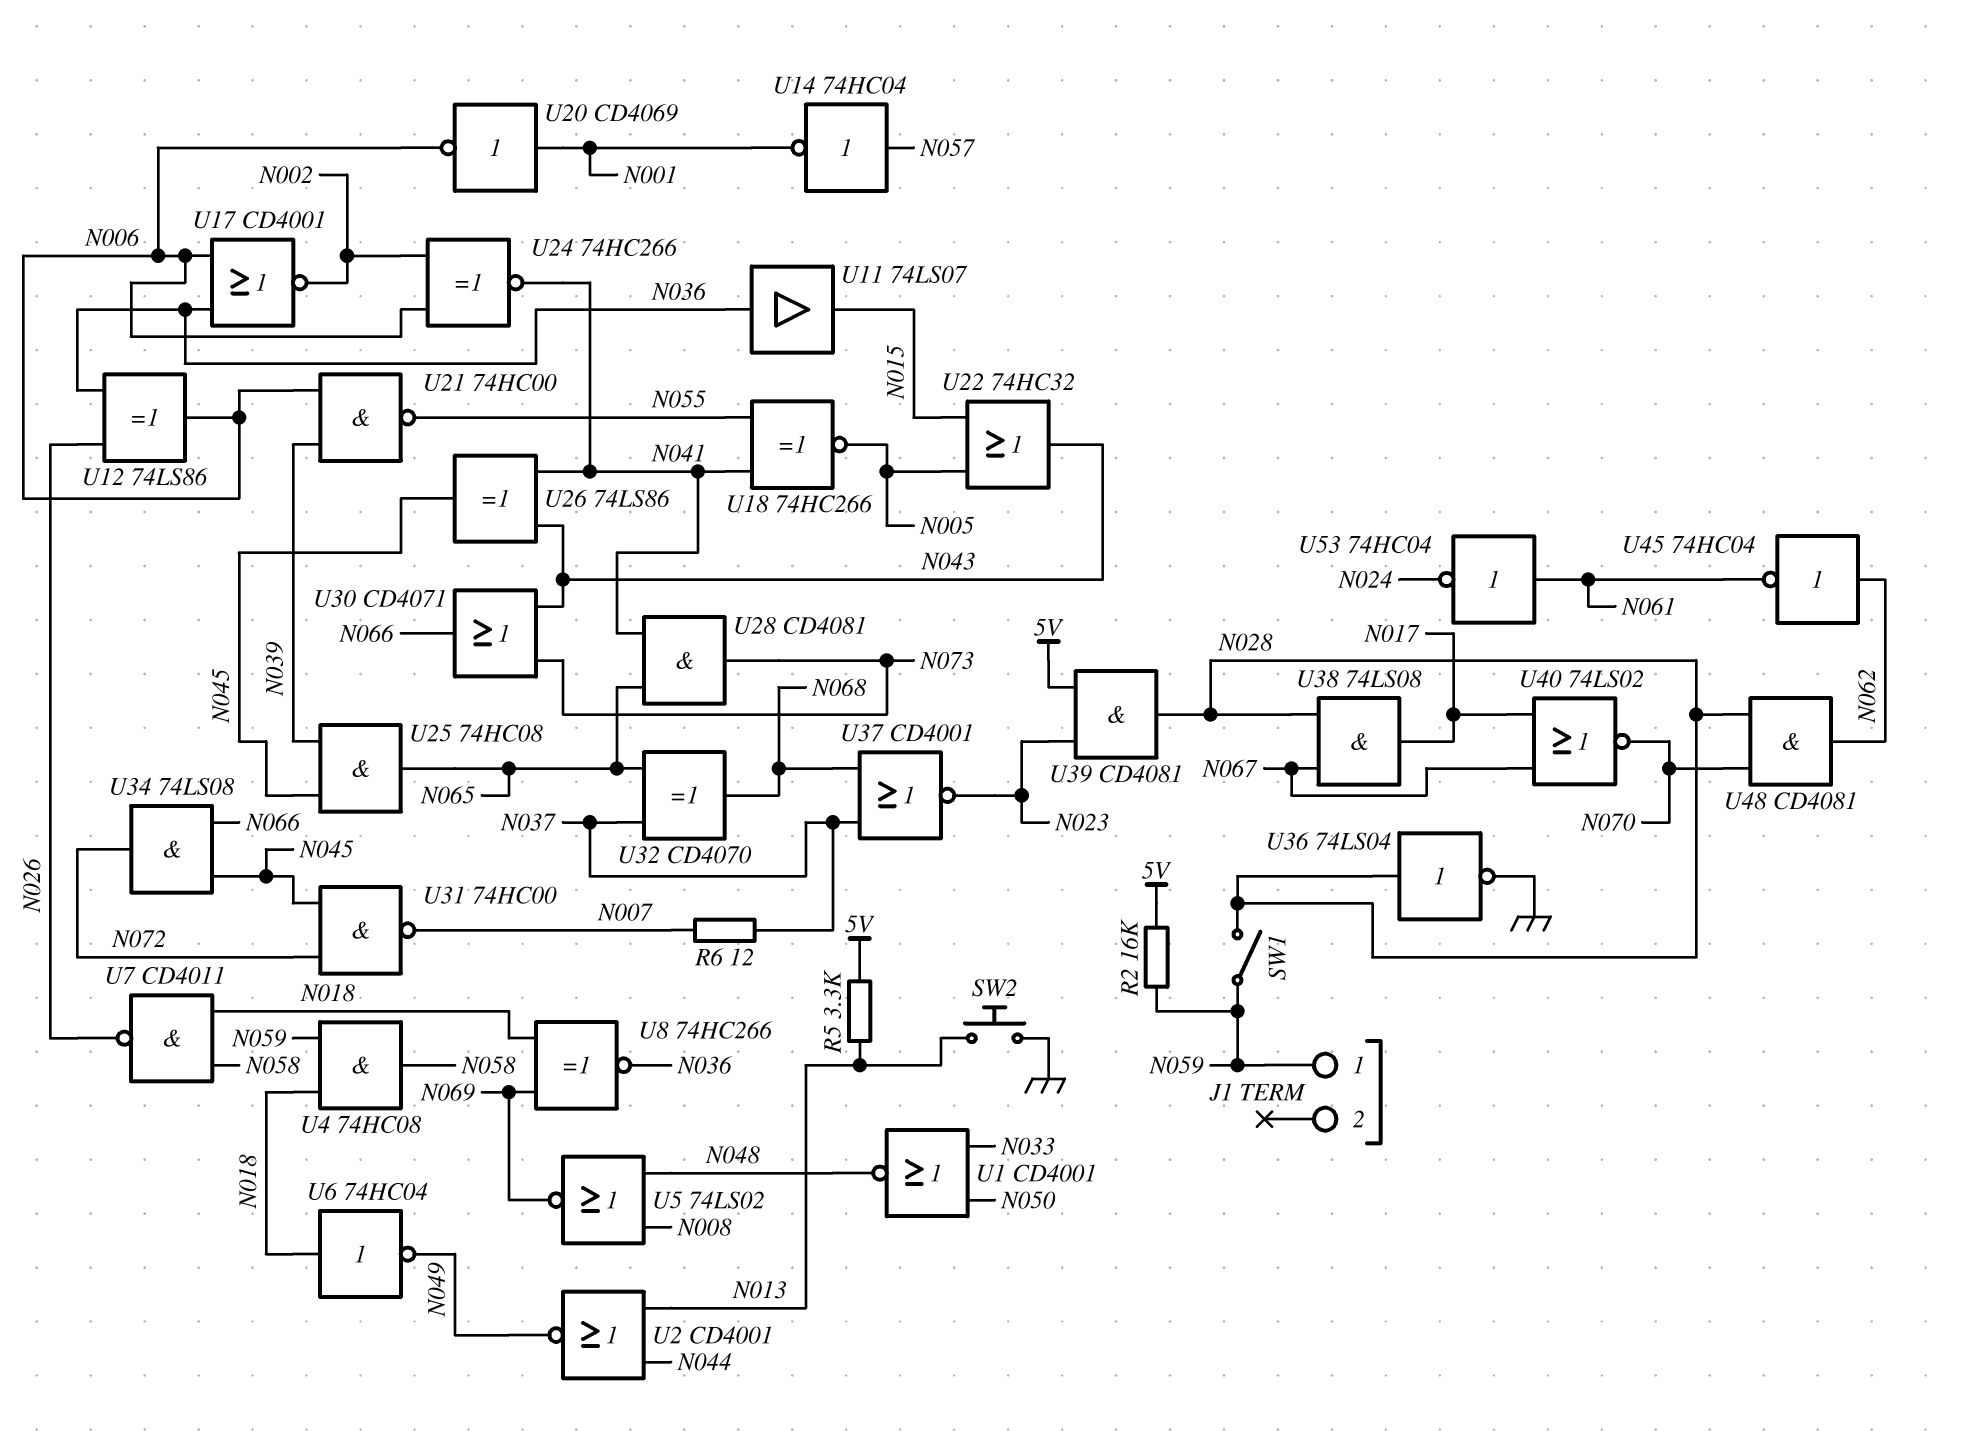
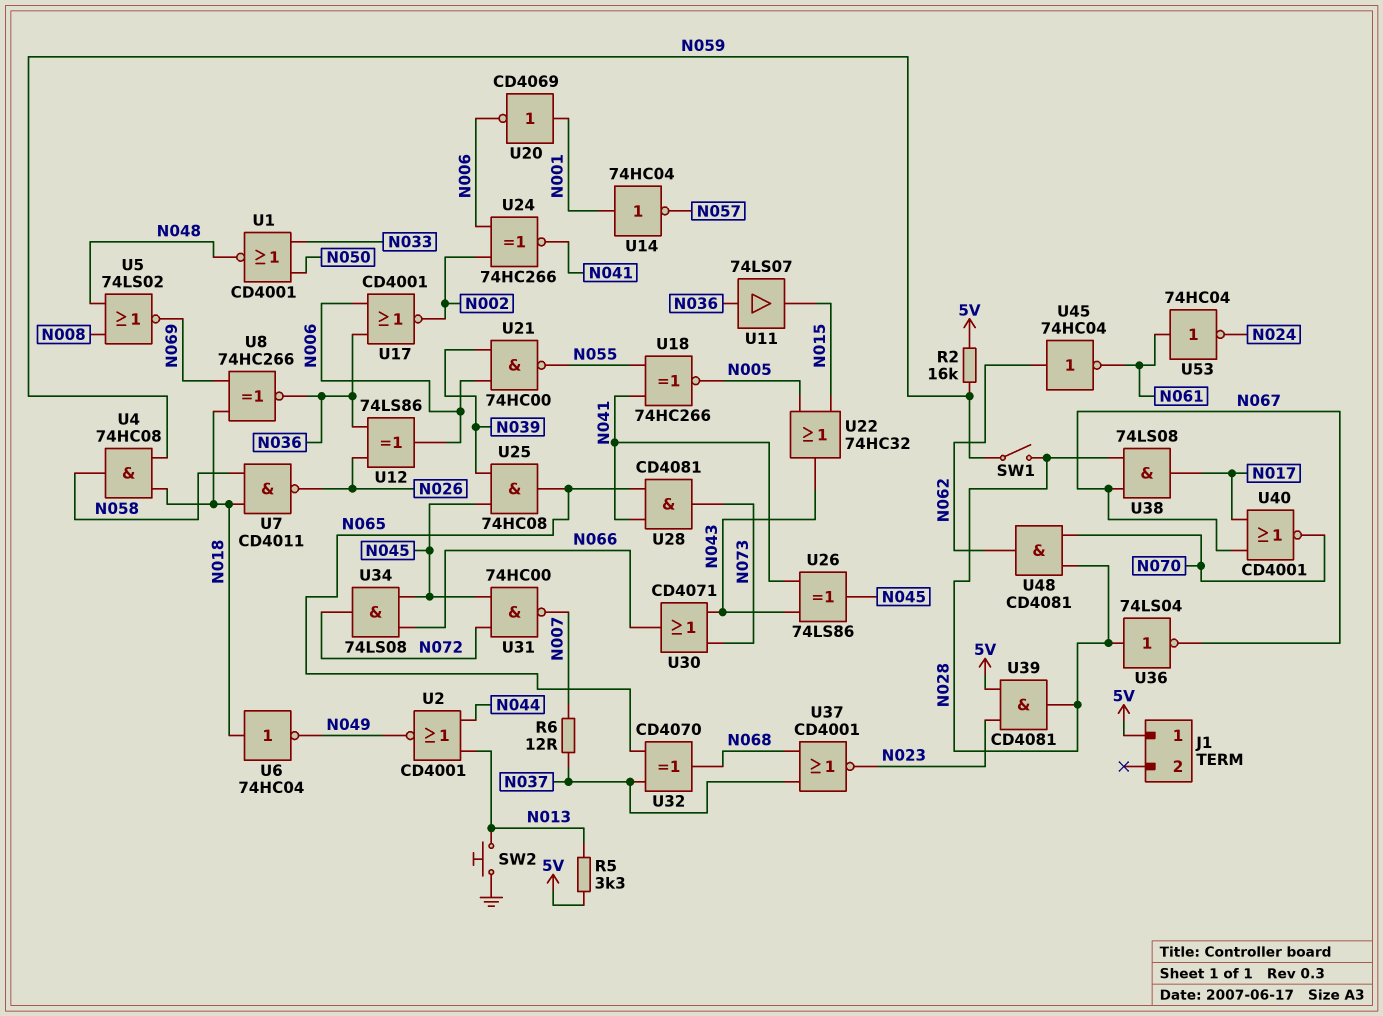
J1 pin 1: N059 -> 5V
U14: NOT 74HC04 (in N057, out N001) -> NOT 74HC04 (in N001, out N057)
U36: NOT 74LS04 (in N028, out GND) -> NOT 74LS04 (in N028, out N067)
U40: NOR 74LS02 (in N017, in N067, out N070) -> NOR CD4001 (in N017, in N067, out N070)

